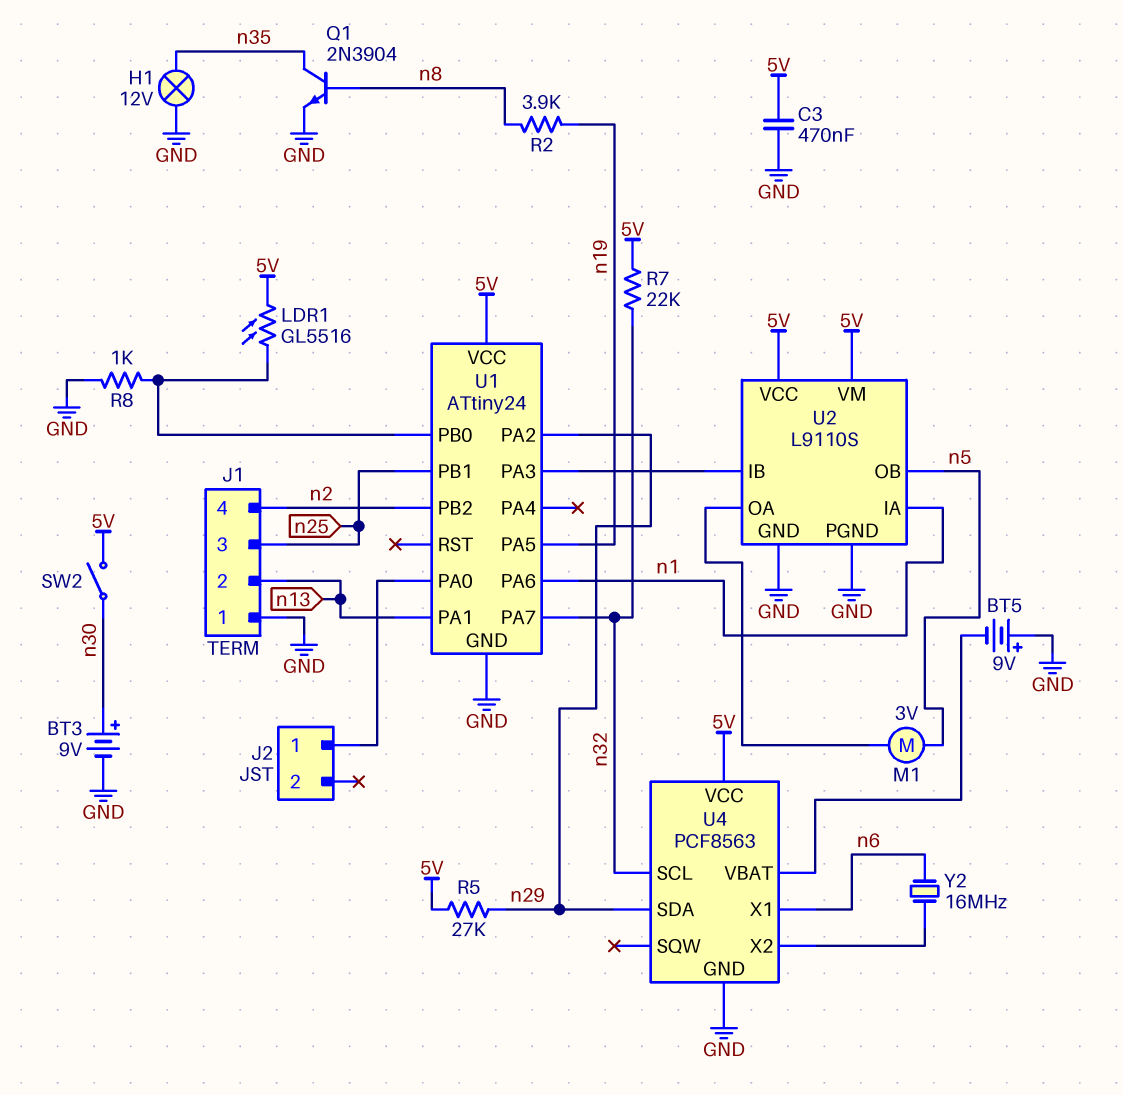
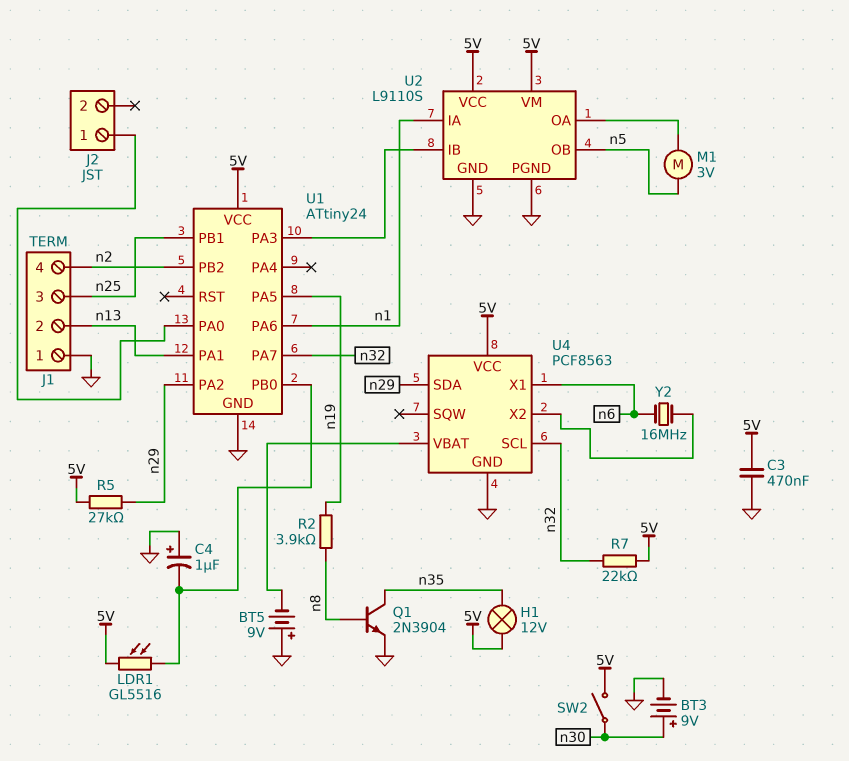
C4: none -> 1uF (plus GND, minus U1/PB0)
H1: lamp 12V (GND, n35) -> lamp 12V (5V, n35)
R8: 1k (GND, U1/PB0) -> none

